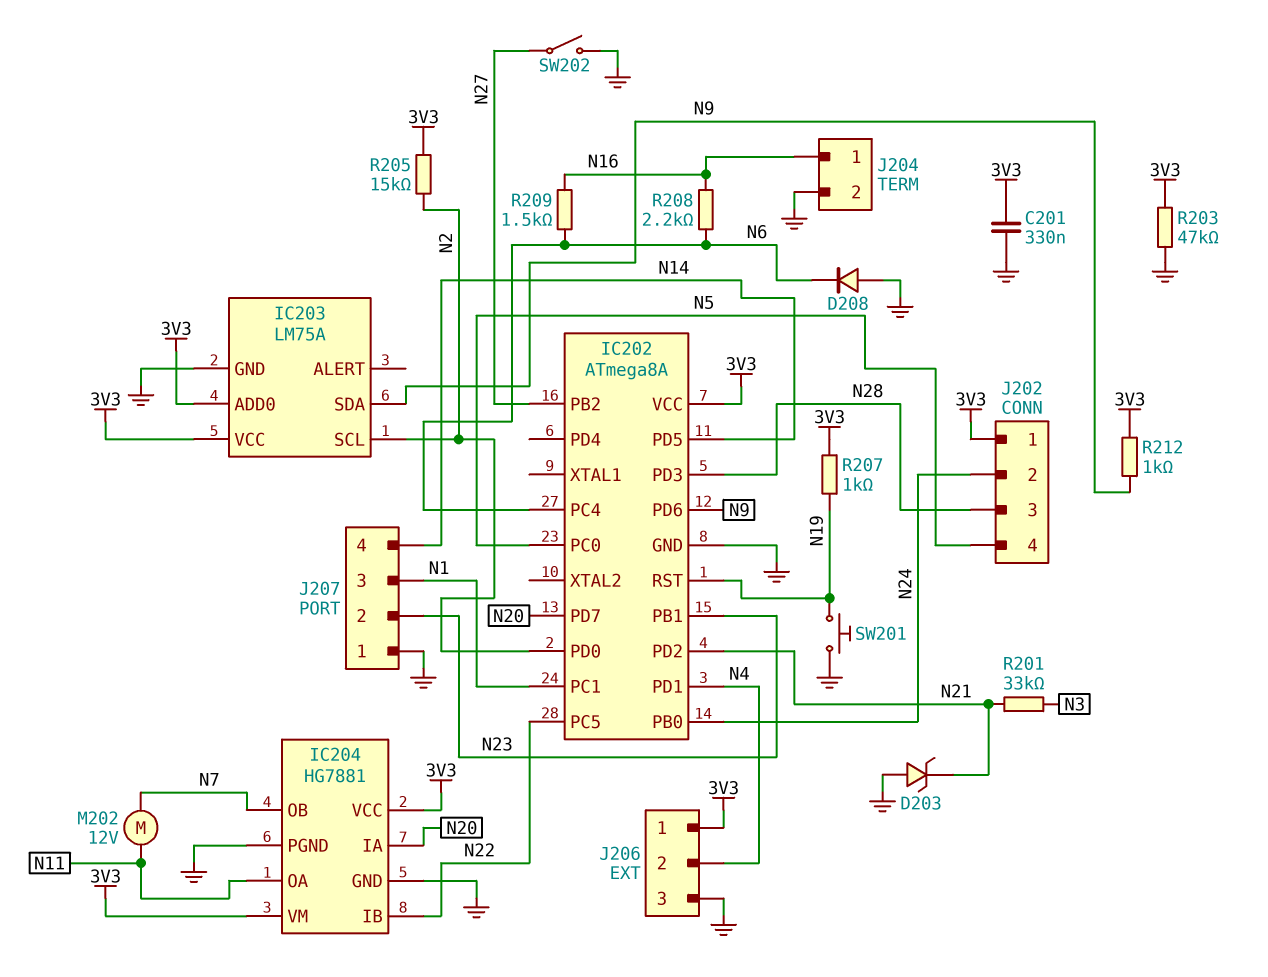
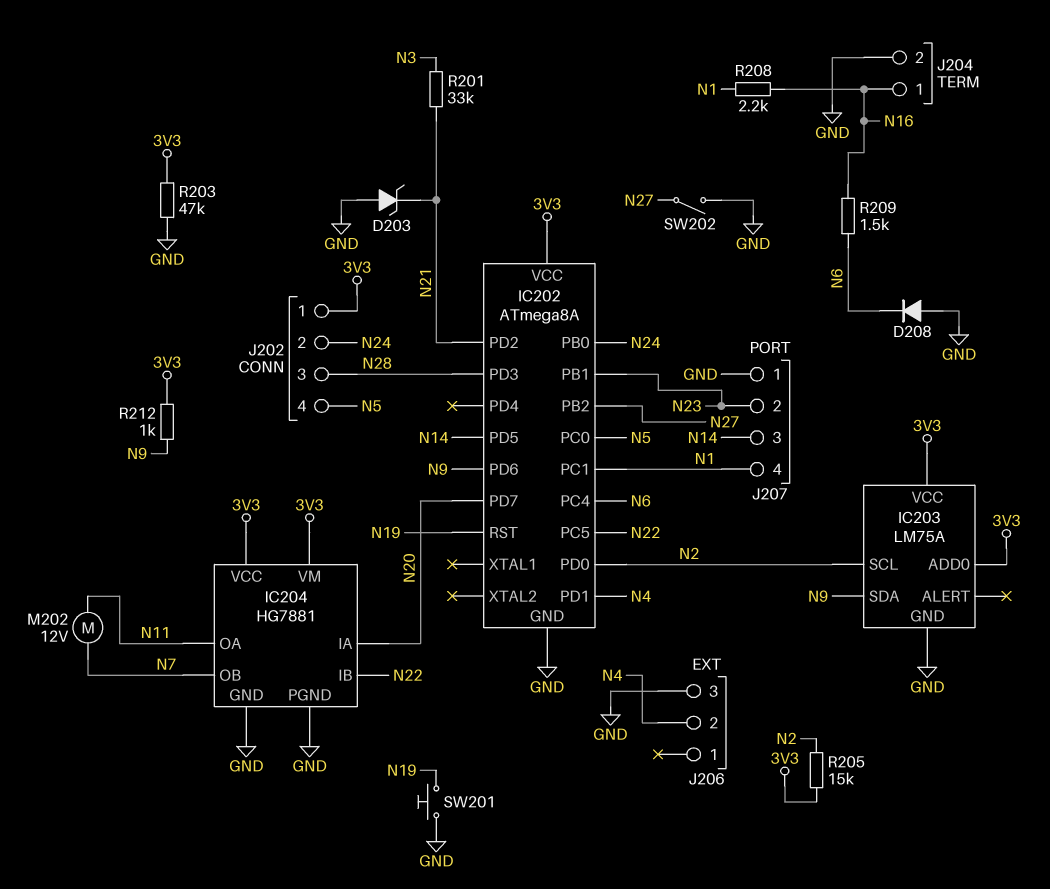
C201: 330nF (3V3, GND) -> none
J206 pin 1: 3V3 -> none
J207 pin 3: N1 -> N14
J207 pin 4: N14 -> N1
R207: 1k (3V3, N19) -> none
R208: 2.2k (N6, N16) -> 2.2k (N1, N16)

